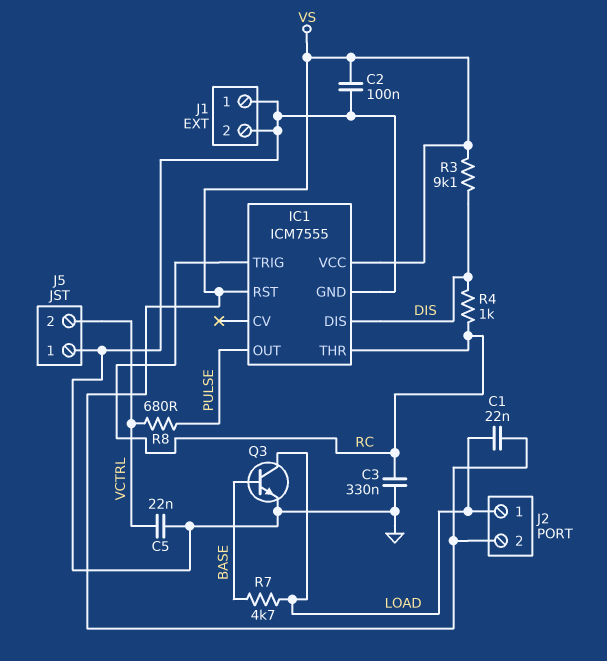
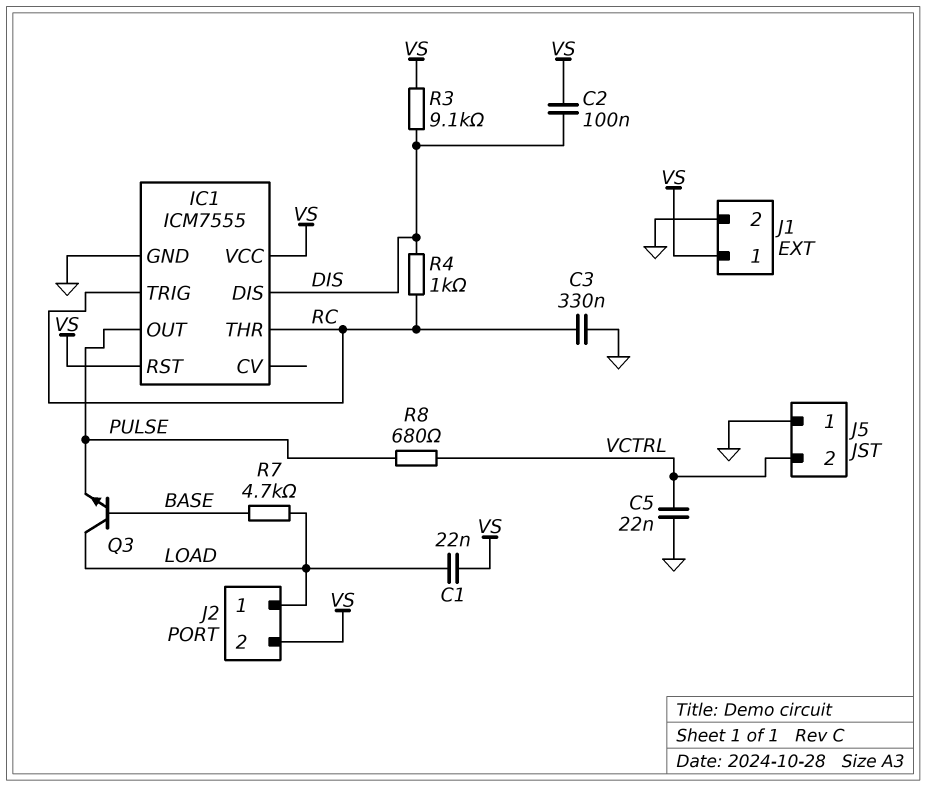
C2: 100nF (GND, VS) -> 100nF (DIS, VS)
J1 pin 1: GND -> VS
Q3: NPN (B BASE, C LOAD, E GND) -> NPN (B BASE, C LOAD, E PULSE)

